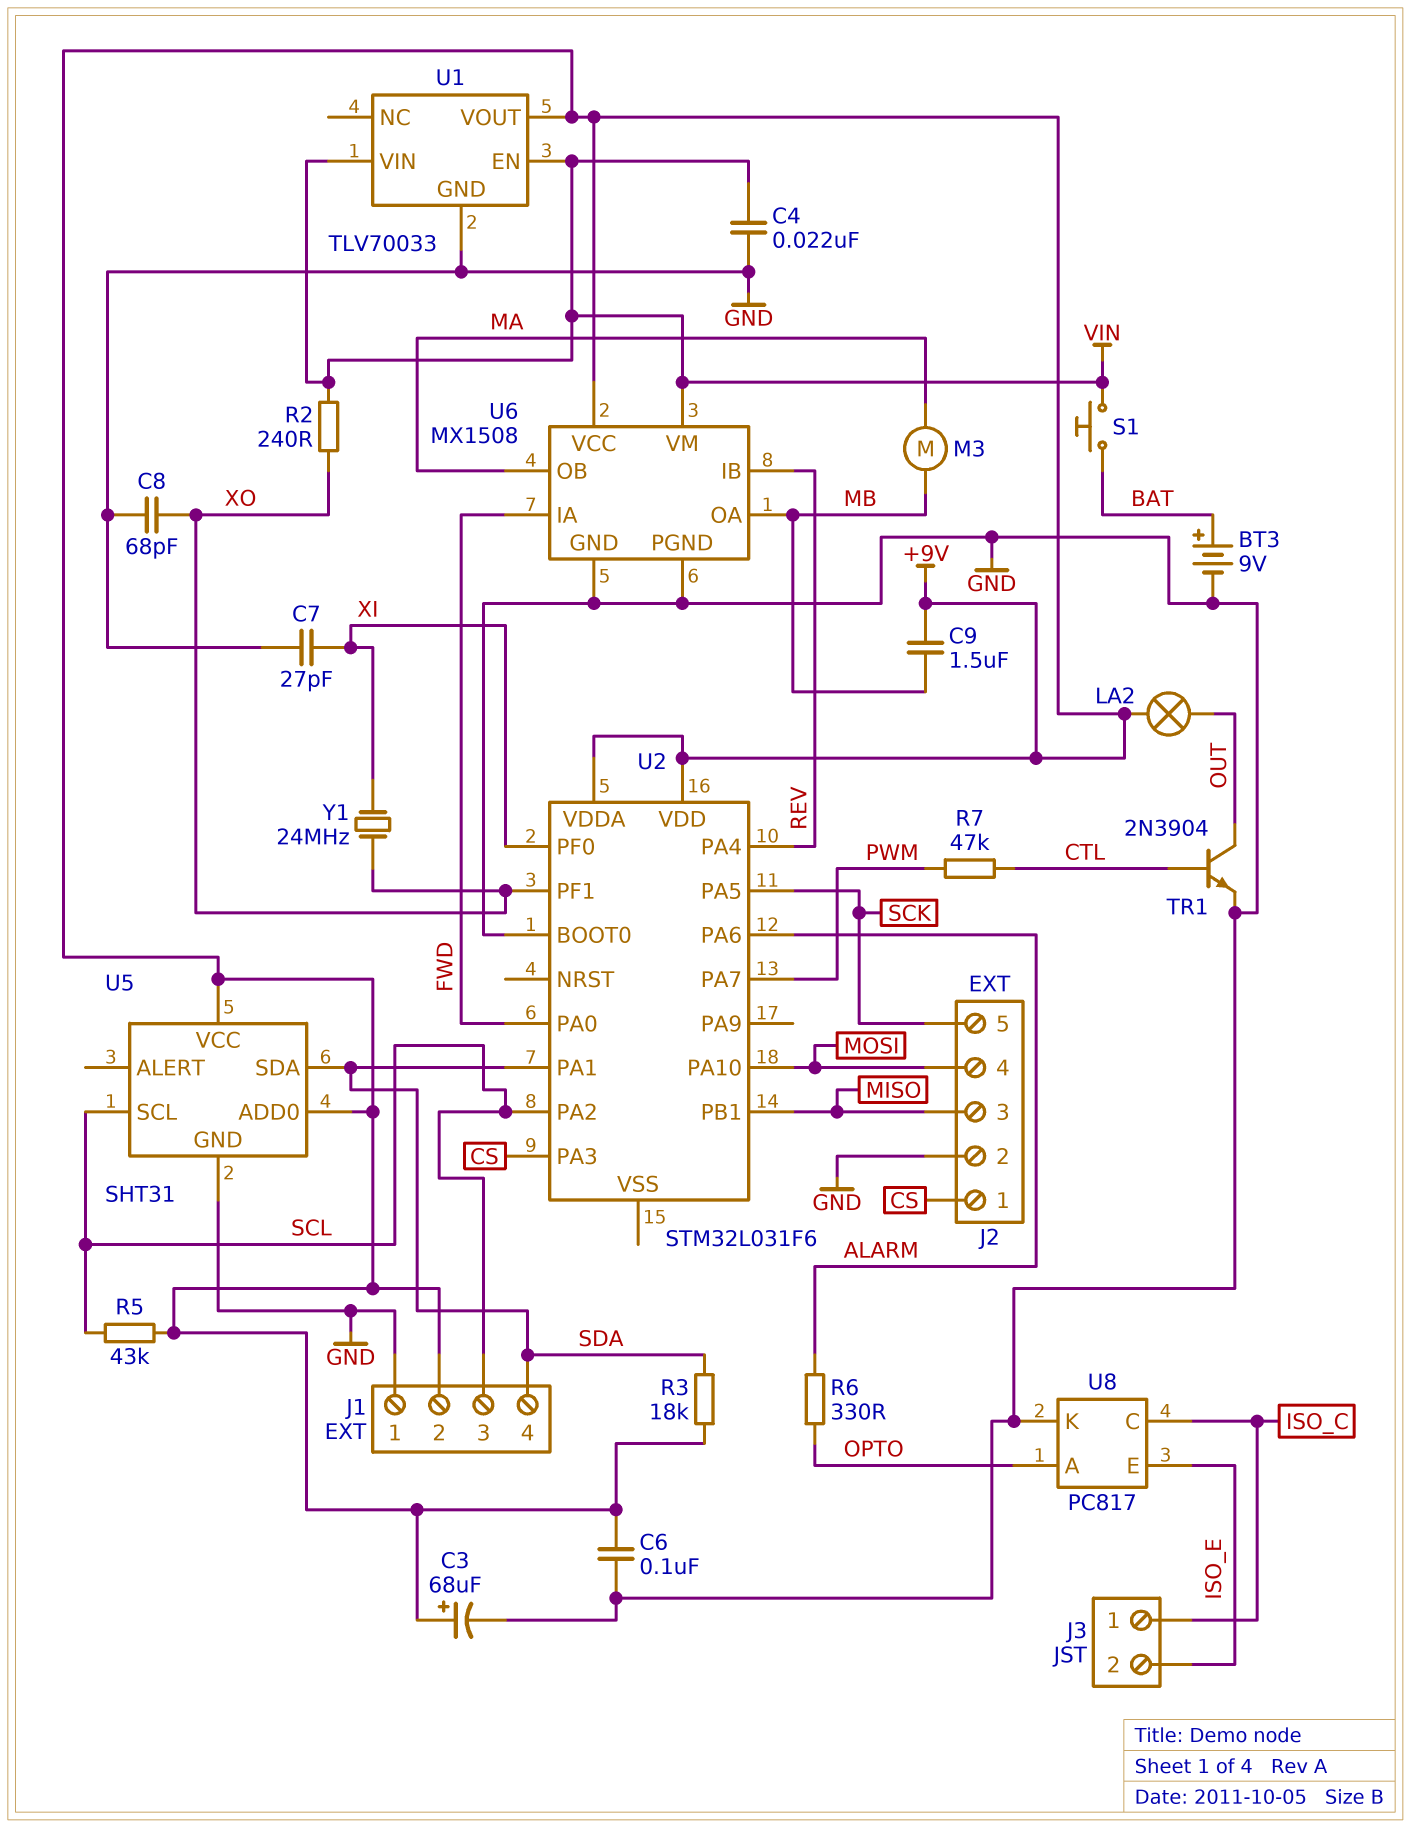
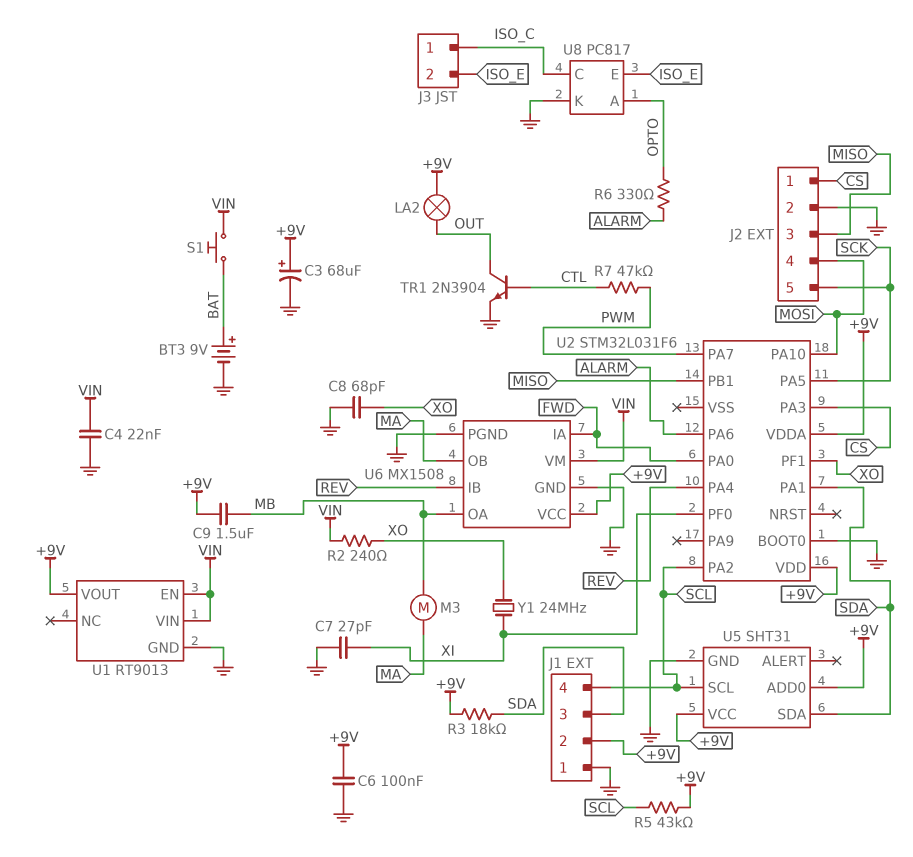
J1 pin 3: SCL -> SDA
J1 pin 4: SDA -> SCL
U1: TLV70033 -> RT9013

